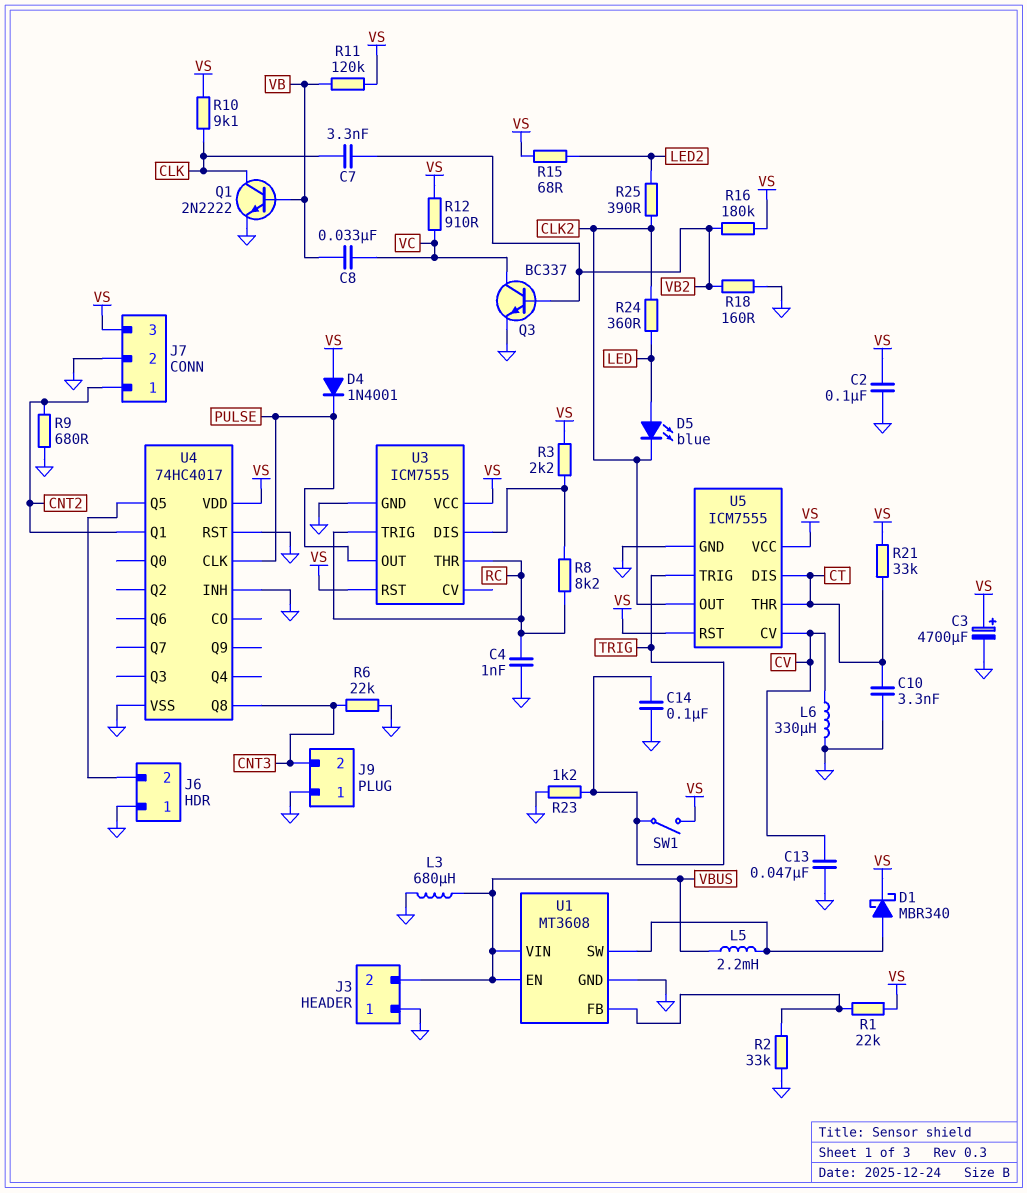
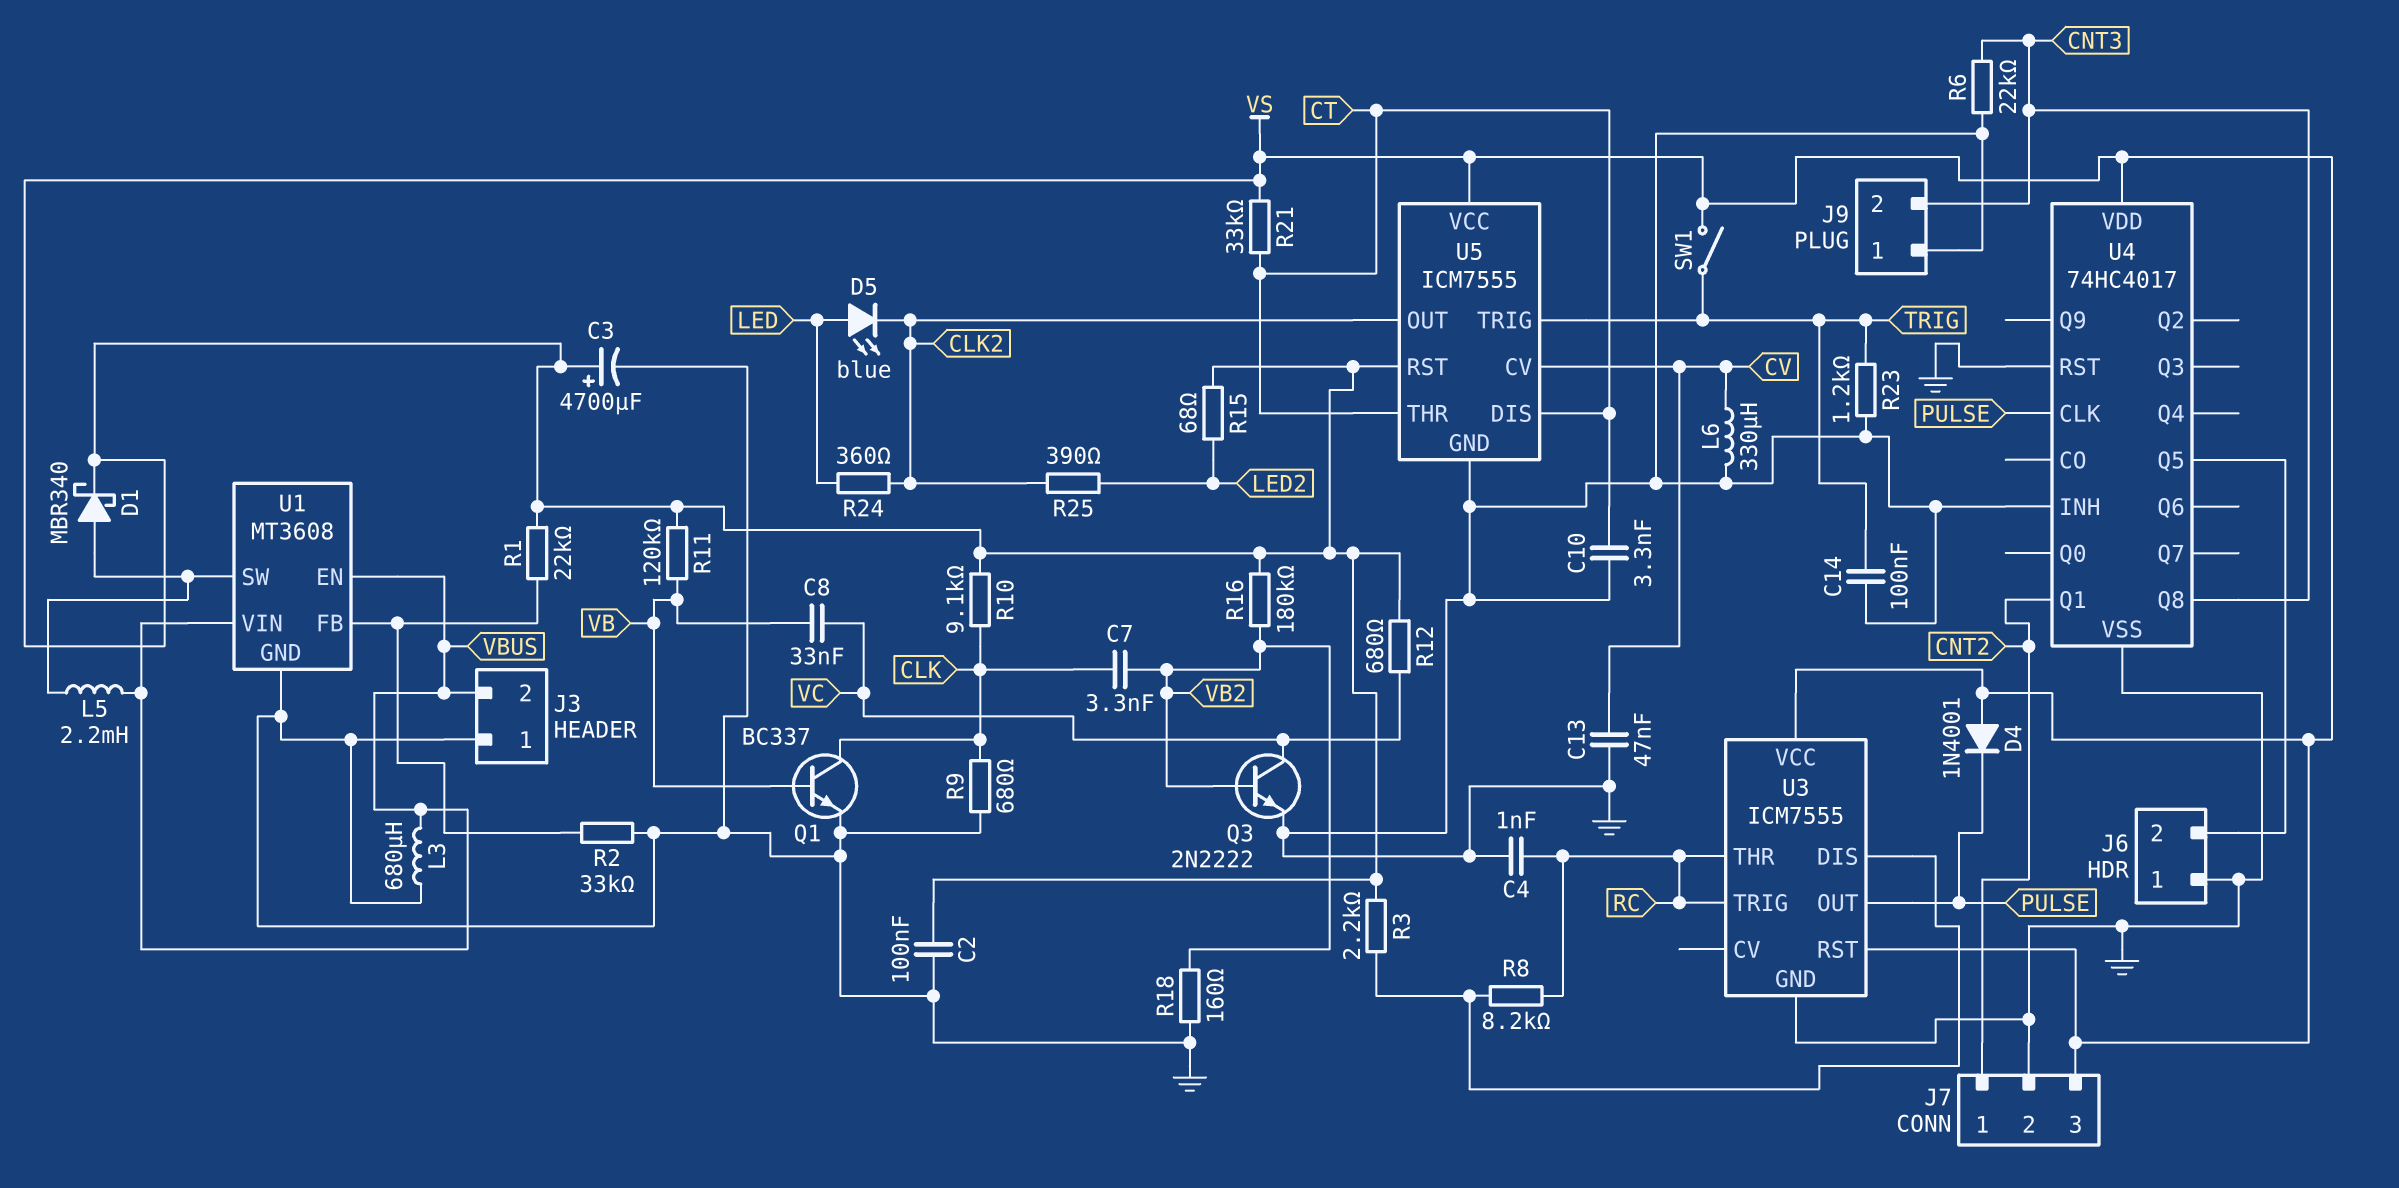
Q1: NPN 2N2222 (B VB, C CLK, E GND) -> NPN BC337 (B VB, C CLK, E GND)
Q3: NPN BC337 (B VB2, C VC, E GND) -> NPN 2N2222 (B VB2, C VC, E GND)
R9: 680 (CNT2, GND) -> 680 (CLK, GND)
R12: 910 (VC, VS) -> 680 (VC, VS)

